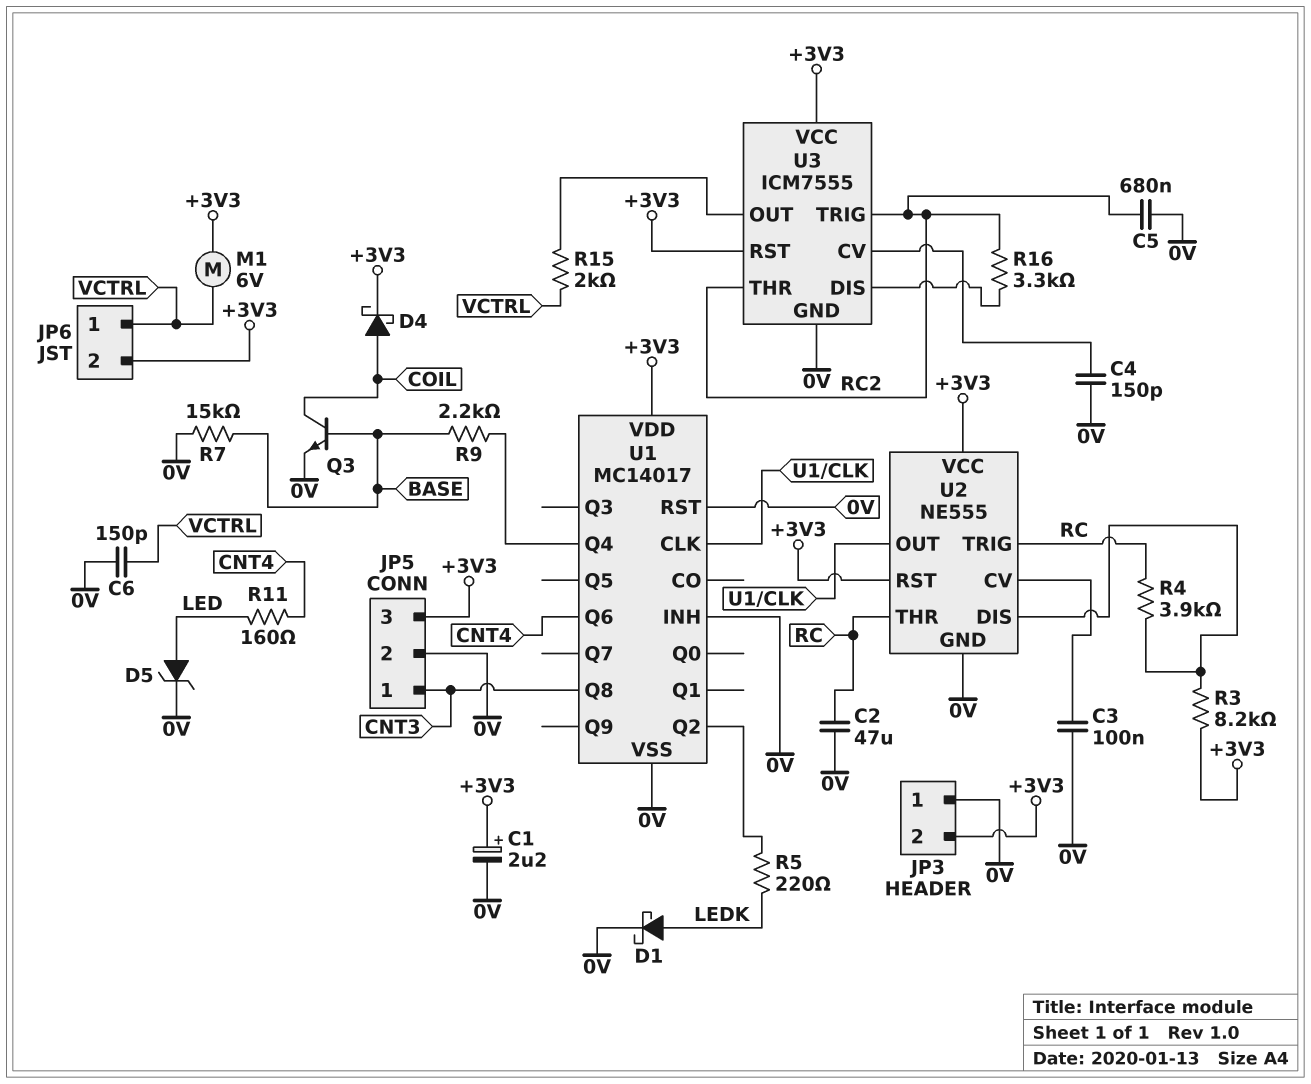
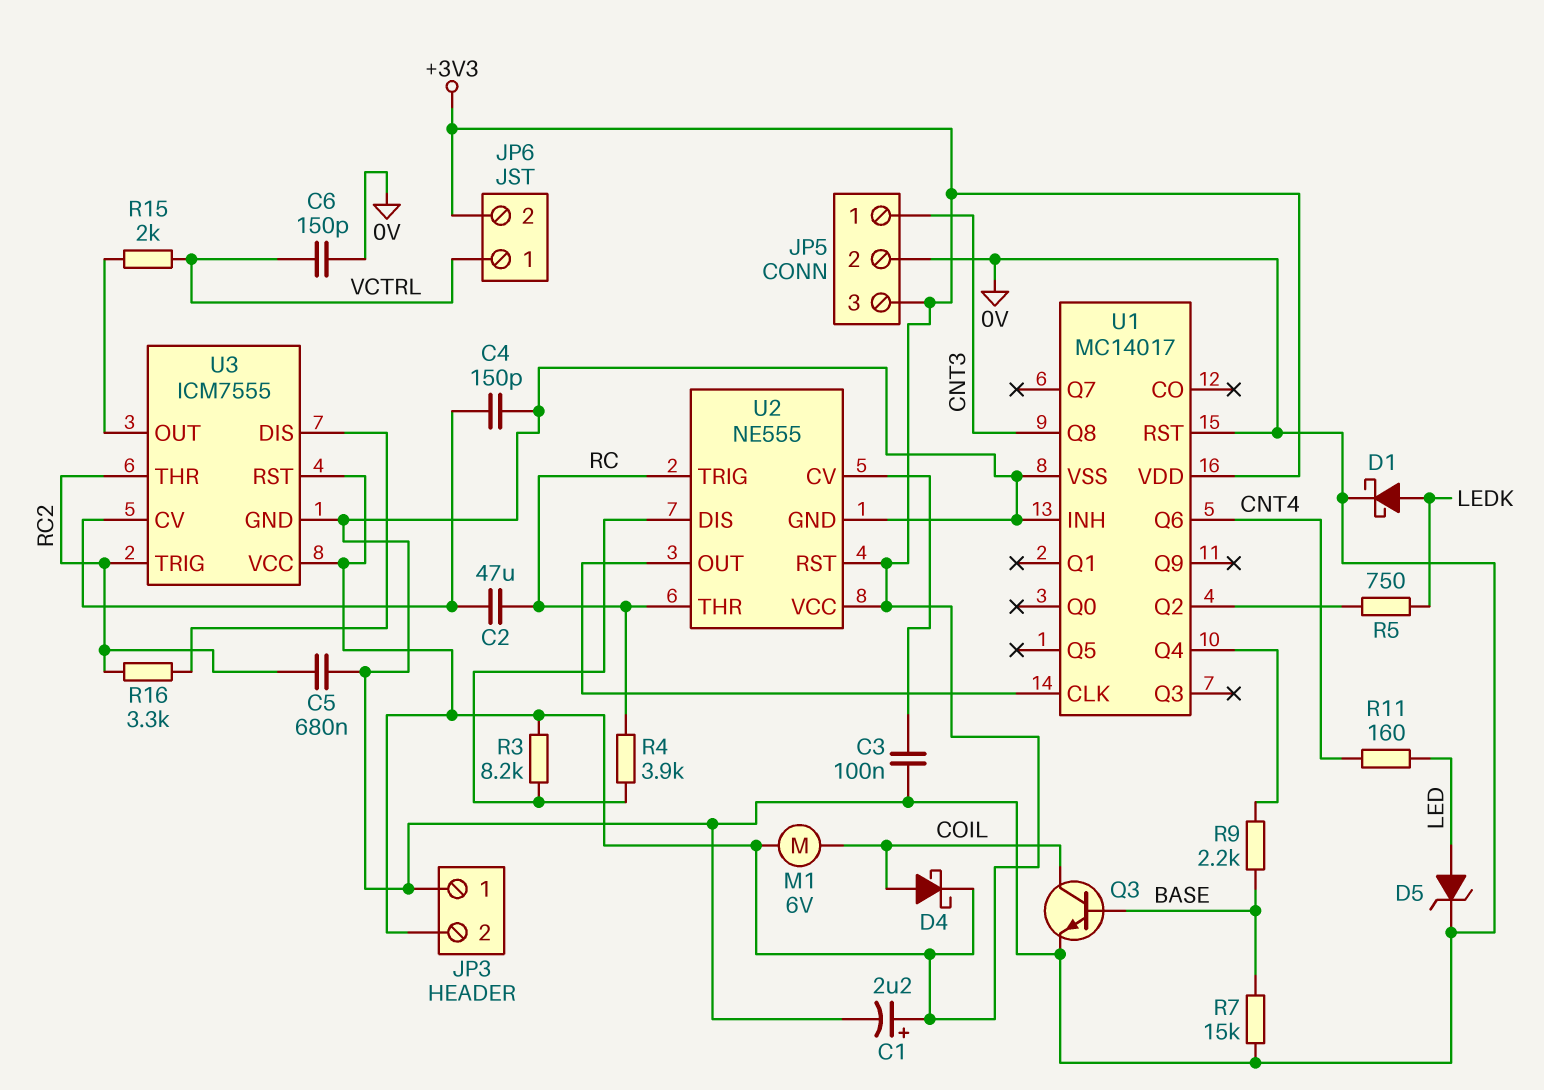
C2: 47uF (0V, RC) -> 47uF (RC, U3/CV)
M1: motor 6V (+3V3, VCTRL) -> motor 6V (+3V3, COIL)
R5: 220 (LEDK, U1/Q2) -> 750 (LEDK, U1/Q2)

